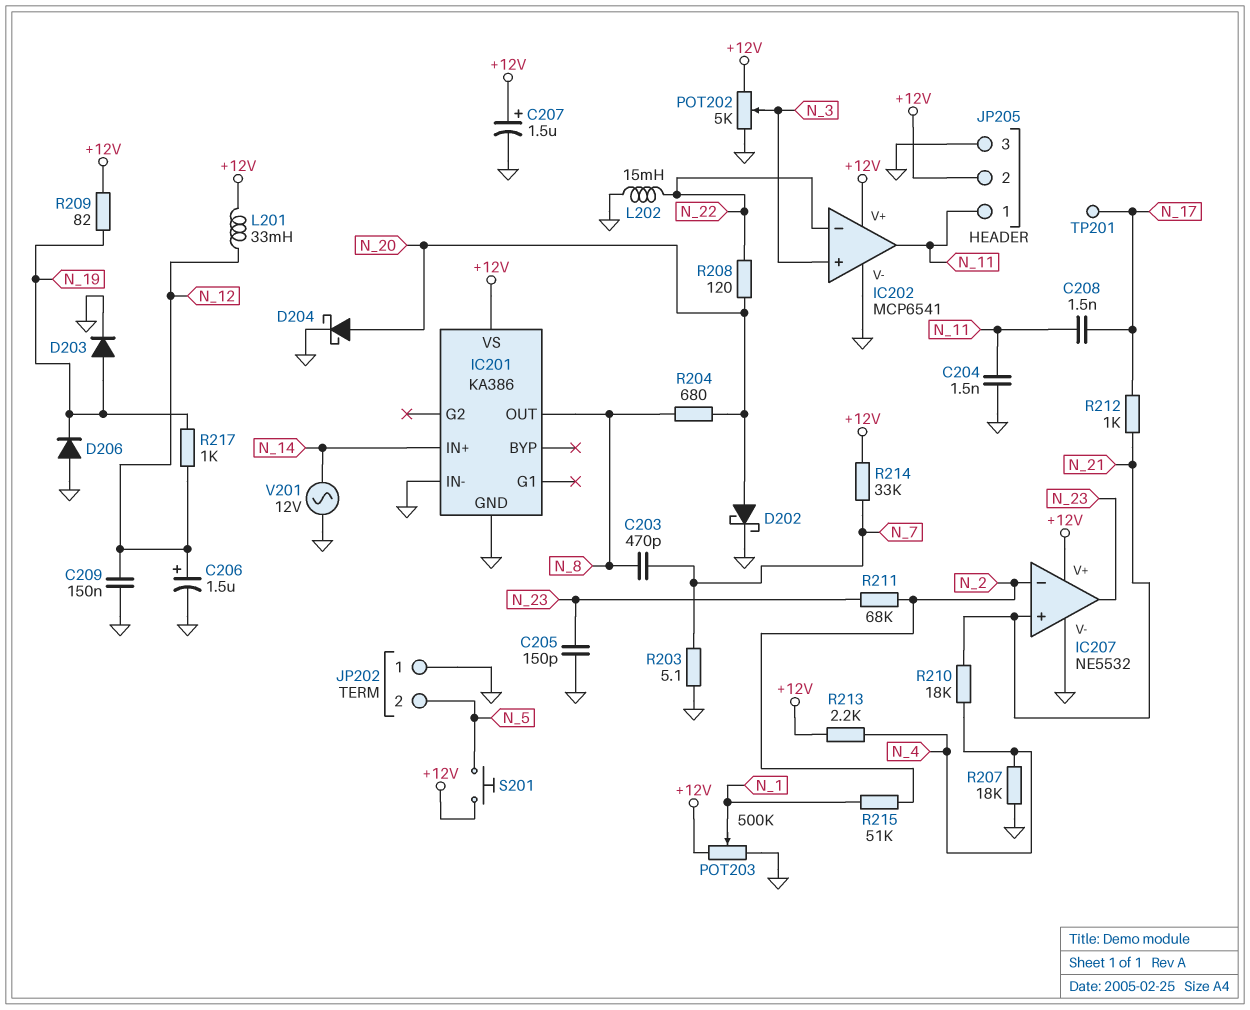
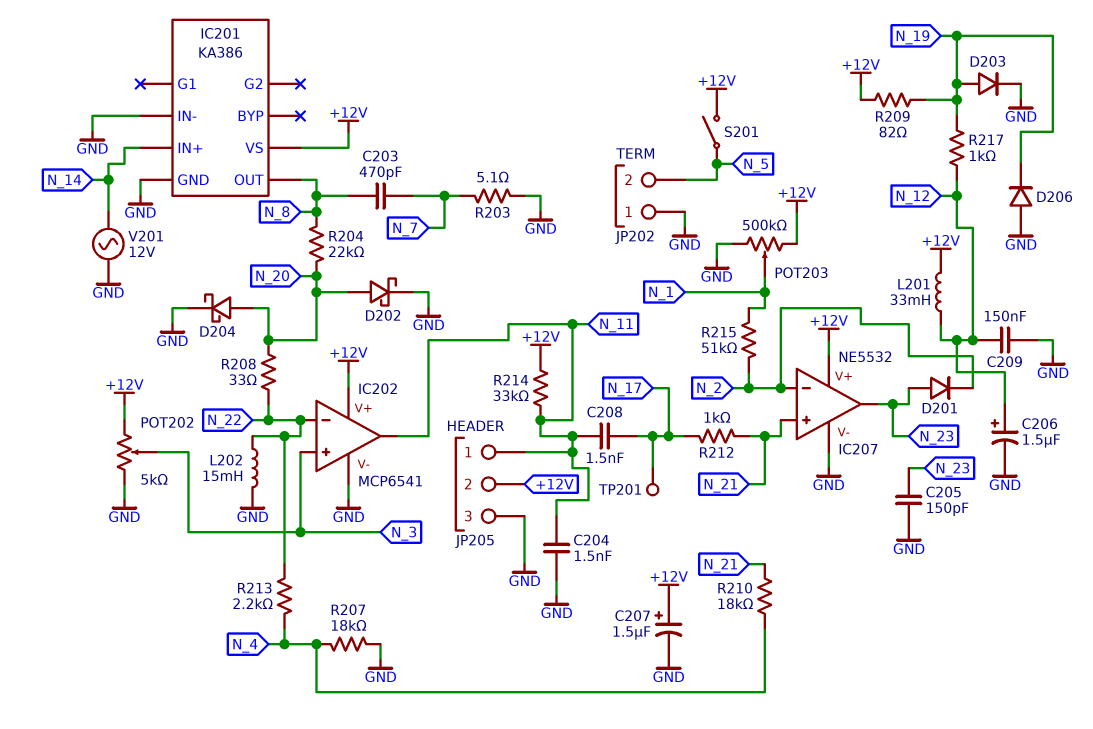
D201: none -> diode (A N_23, K N_2)
R204: 680 (N_8, N_20) -> 22k (N_8, N_20)
R208: 120 (N_20, N_22) -> 33 (N_20, N_22)
R211: 68k (N_2, N_23) -> none
R213: 2.2k (+12V, N_4) -> 2.2k (N_4, N_22)
R214: 33k (+12V, N_7) -> 33k (+12V, N_11)
S201: button (+12V, N_5) -> switch (+12V, N_5)

